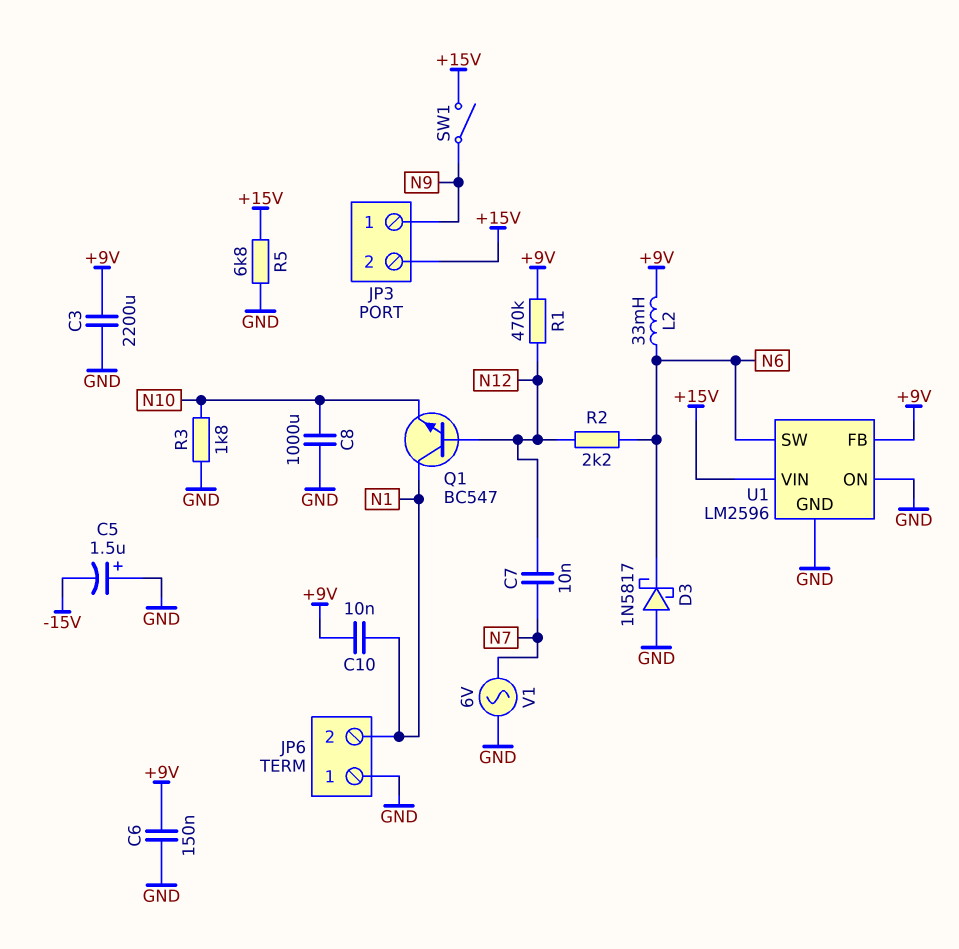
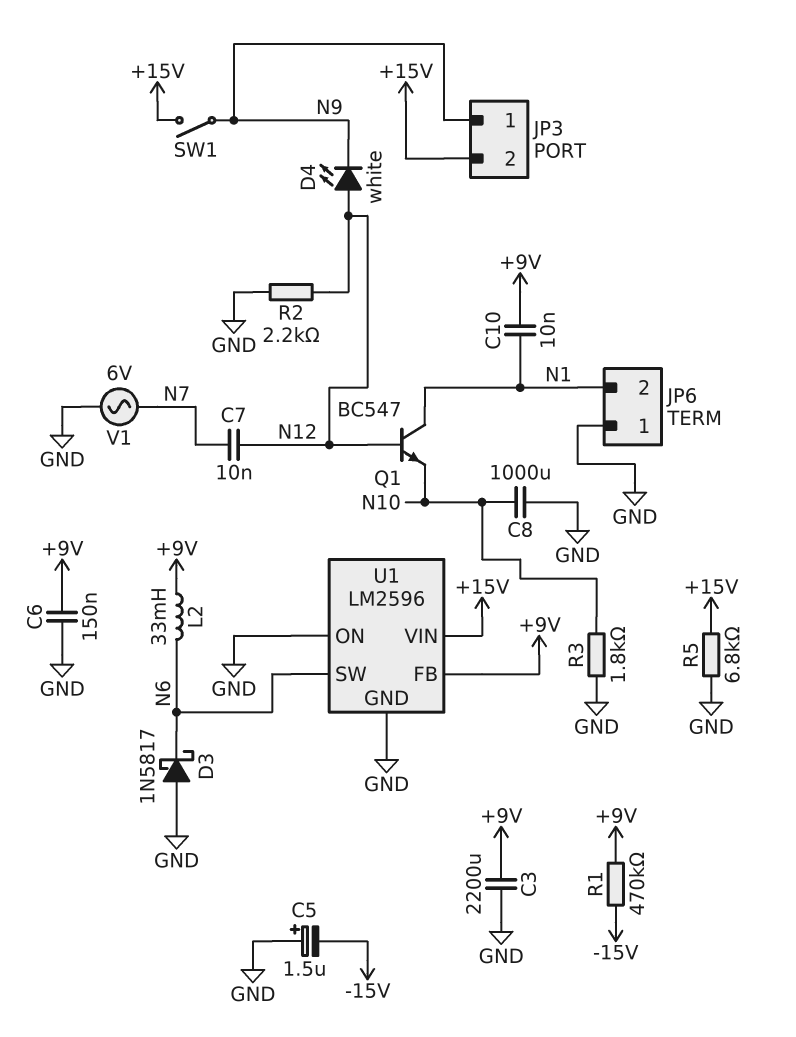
D4: none -> LED white (A N12, K N9)
R1: 470k (+9V, N12) -> 470k (+9V, -15V)
R2: 2.2k (N6, N12) -> 2.2k (GND, N12)

